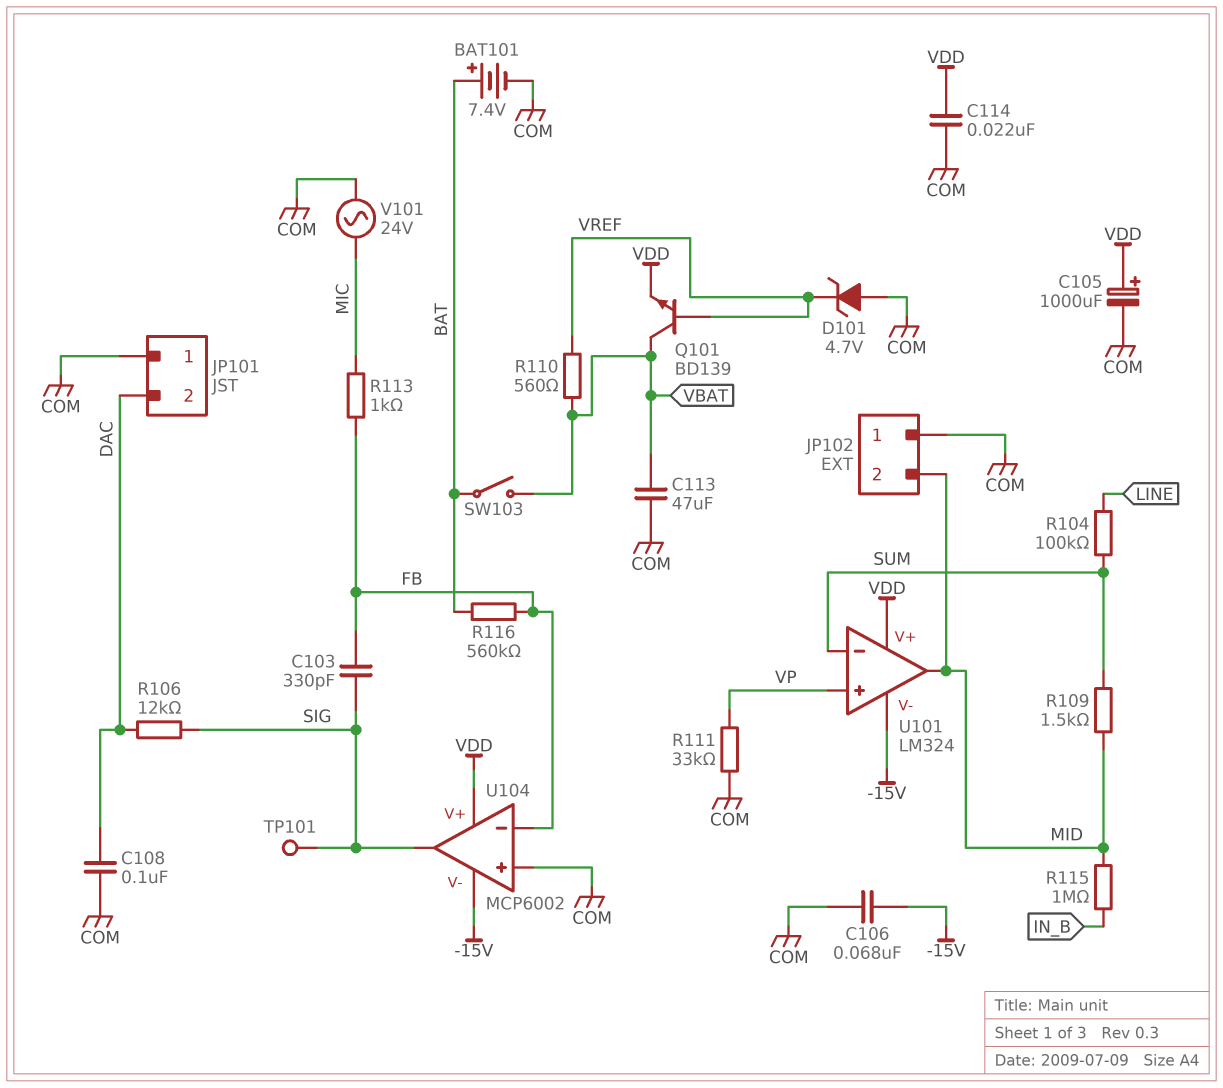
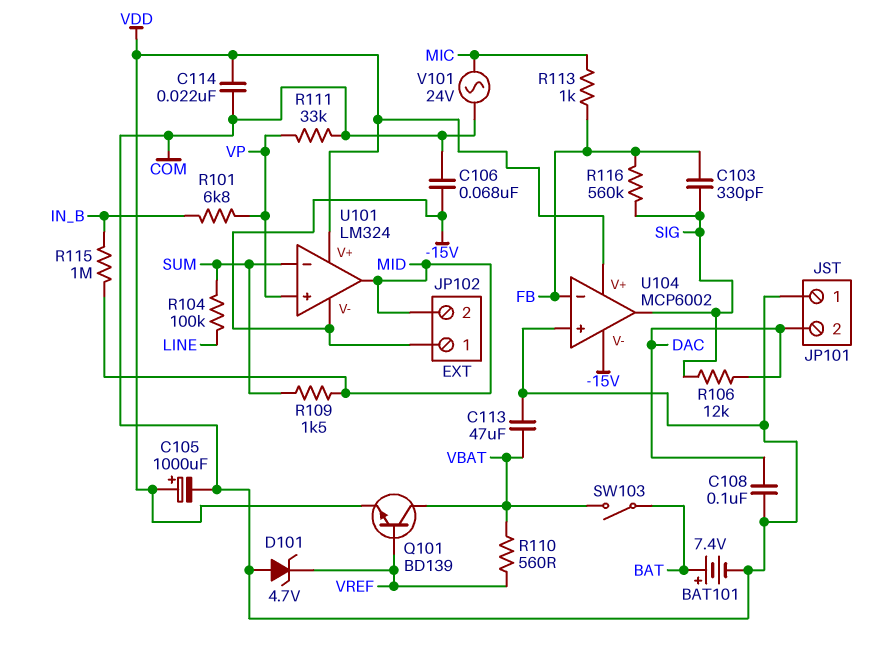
JP102 pin 1: COM -> -15V
R101: none -> 6.8k (IN_B, VP)
R116: 560k (BAT, FB) -> 560k (FB, SIG)
TP101: test point (SIG) -> none

